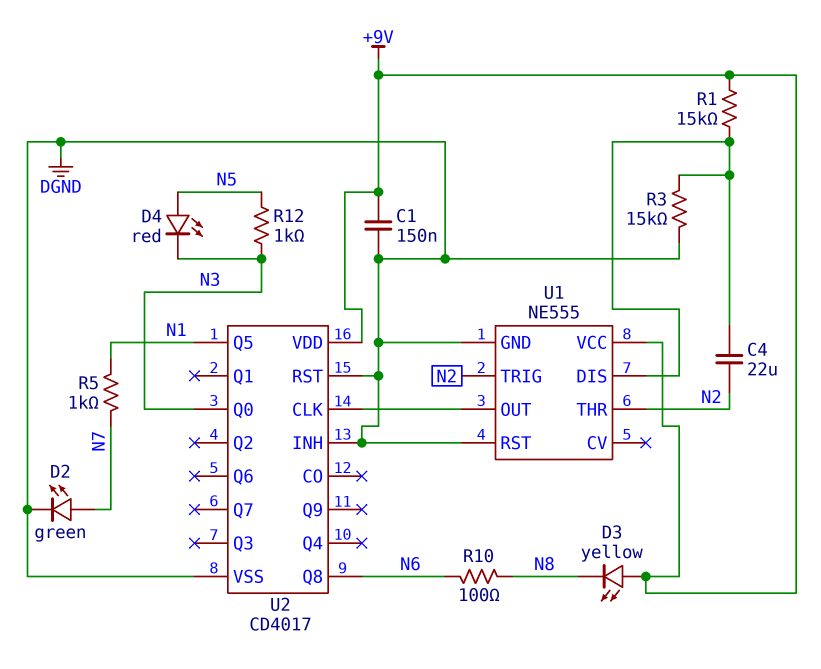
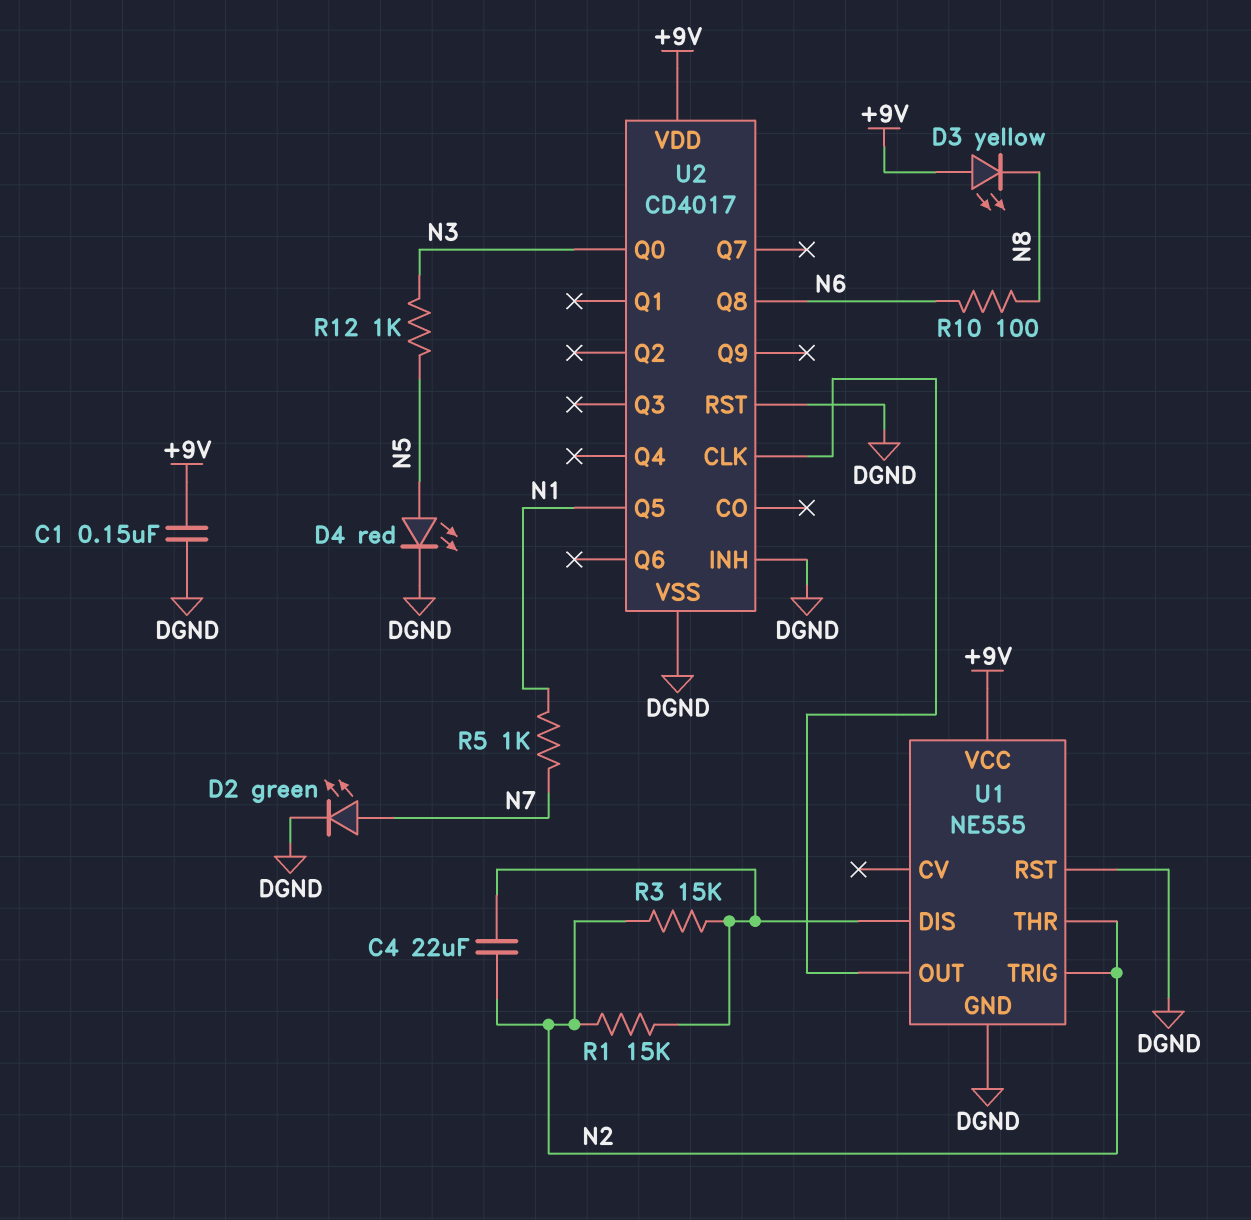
D4: LED red (A N5, K N3) -> LED red (A N5, K DGND)
R1: 15k (+9V, U1/DIS) -> 15k (N2, U1/DIS)
R3: 15k (DGND, U1/DIS) -> 15k (N2, U1/DIS)

